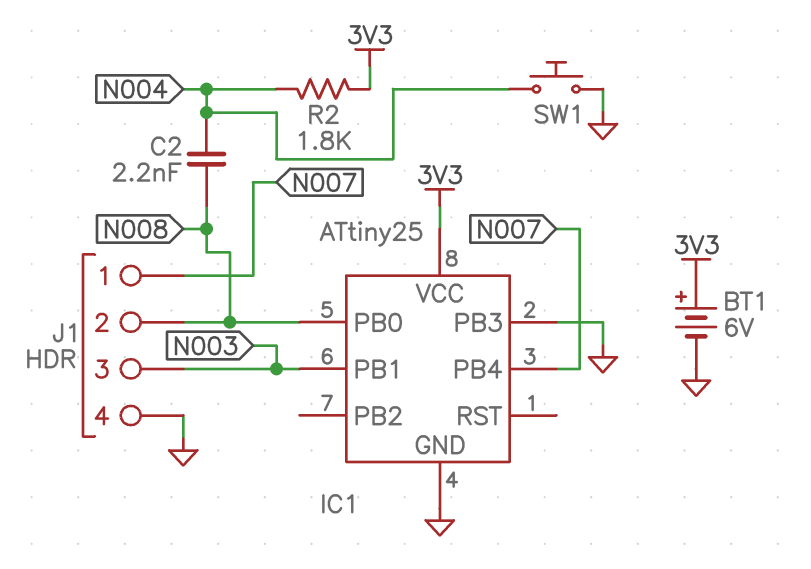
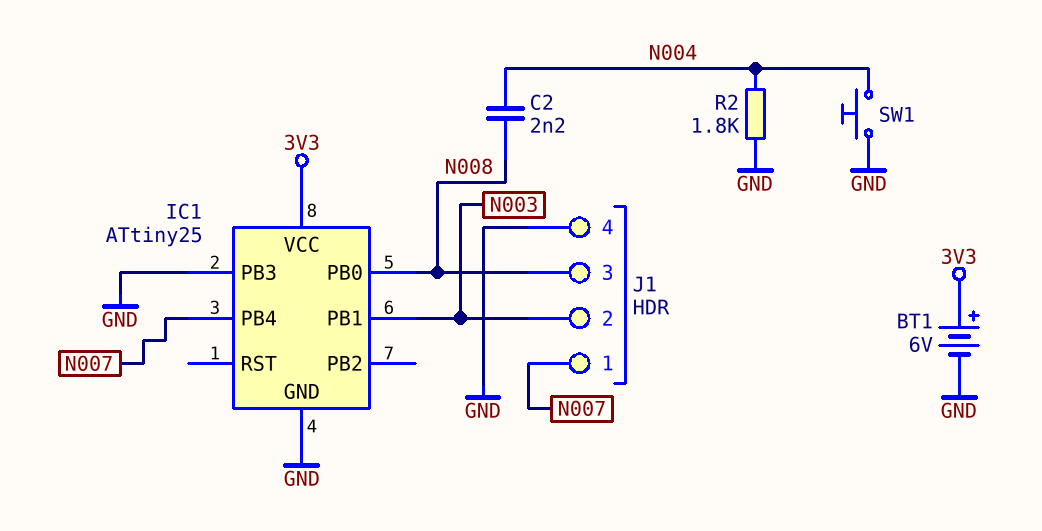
J1 pin 2: N008 -> N003
J1 pin 3: N003 -> N008
R2: 1.8k (3V3, N004) -> 1.8k (GND, N004)

